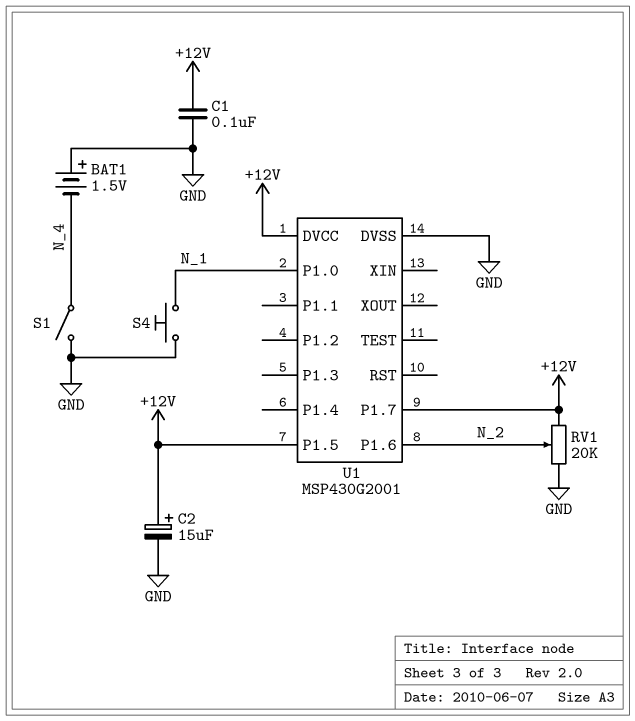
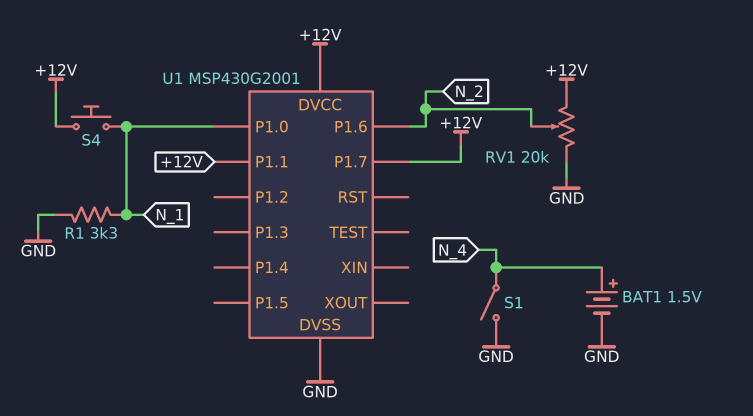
BAT1: 1.5V (plus GND, minus N_4) -> 1.5V (plus N_4, minus GND)
C1: 100nF (+12V, GND) -> none
C2: 15uF (plus +12V, minus GND) -> none
R1: none -> 3.3k (GND, N_1)
S4: button (GND, N_1) -> button (+12V, N_1)
U1 pin P1.1: none -> +12V
U1 pin P1.5: +12V -> none

